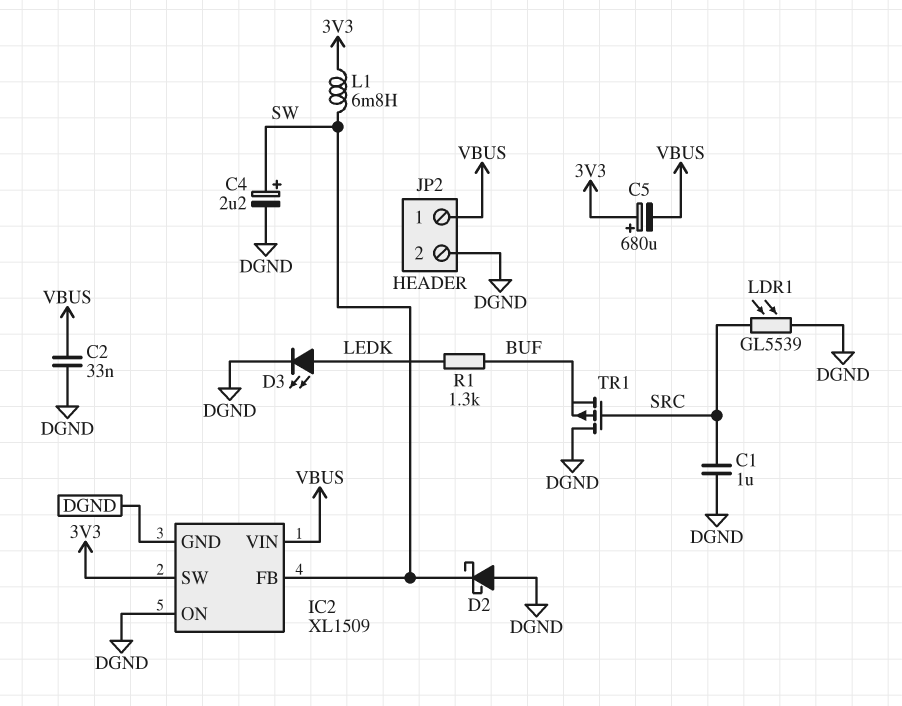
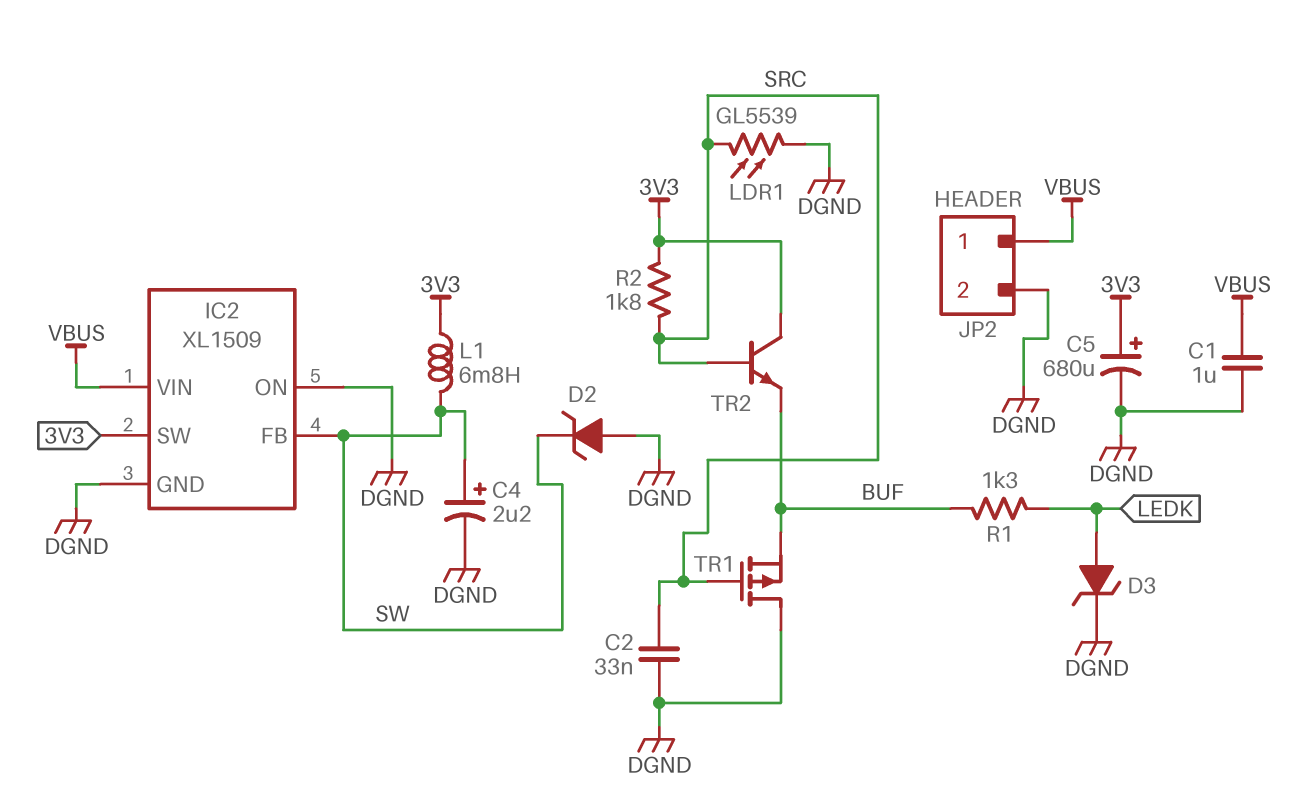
C1: 1uF (DGND, SRC) -> 1uF (DGND, VBUS)
C2: 33nF (DGND, VBUS) -> 33nF (DGND, SRC)
C5: 680uF (plus 3V3, minus VBUS) -> 680uF (plus 3V3, minus DGND)
D2: schottky (A DGND, K SW) -> zener (A DGND, K SW)
D3: LED (A LEDK, K DGND) -> zener (A LEDK, K DGND)
R2: none -> 1.8k (3V3, SRC)
TR2: none -> NPN (B SRC, C 3V3, E BUF)

